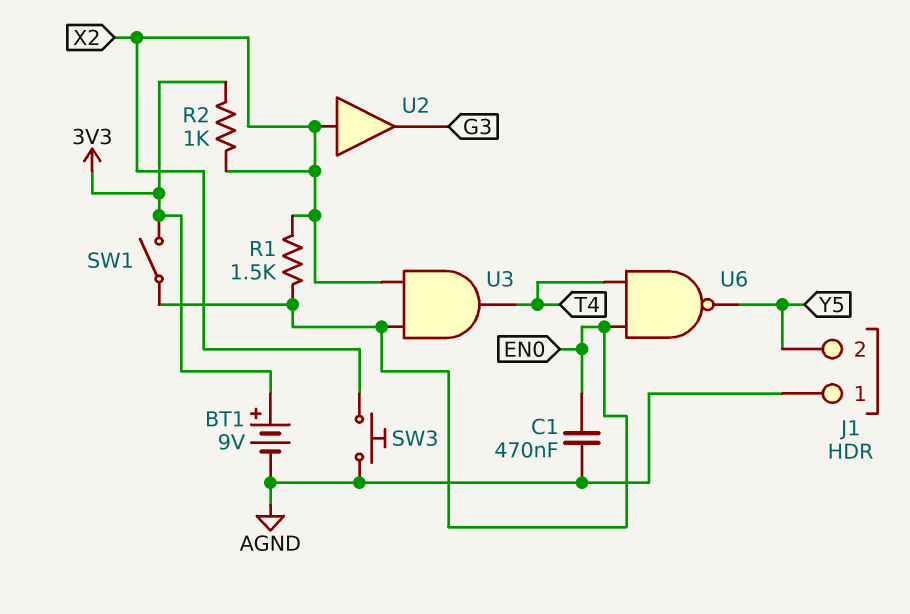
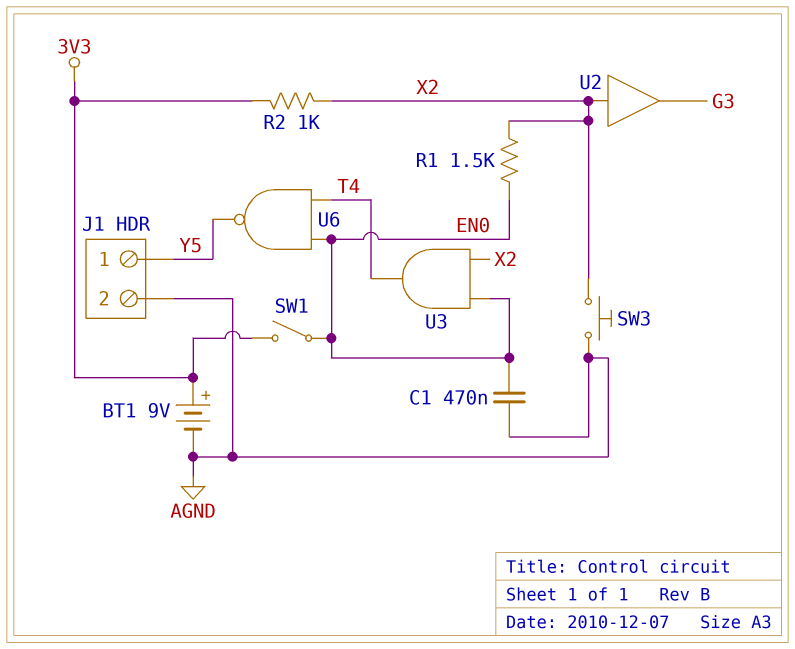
J1 pin 1: AGND -> Y5
J1 pin 2: Y5 -> AGND

